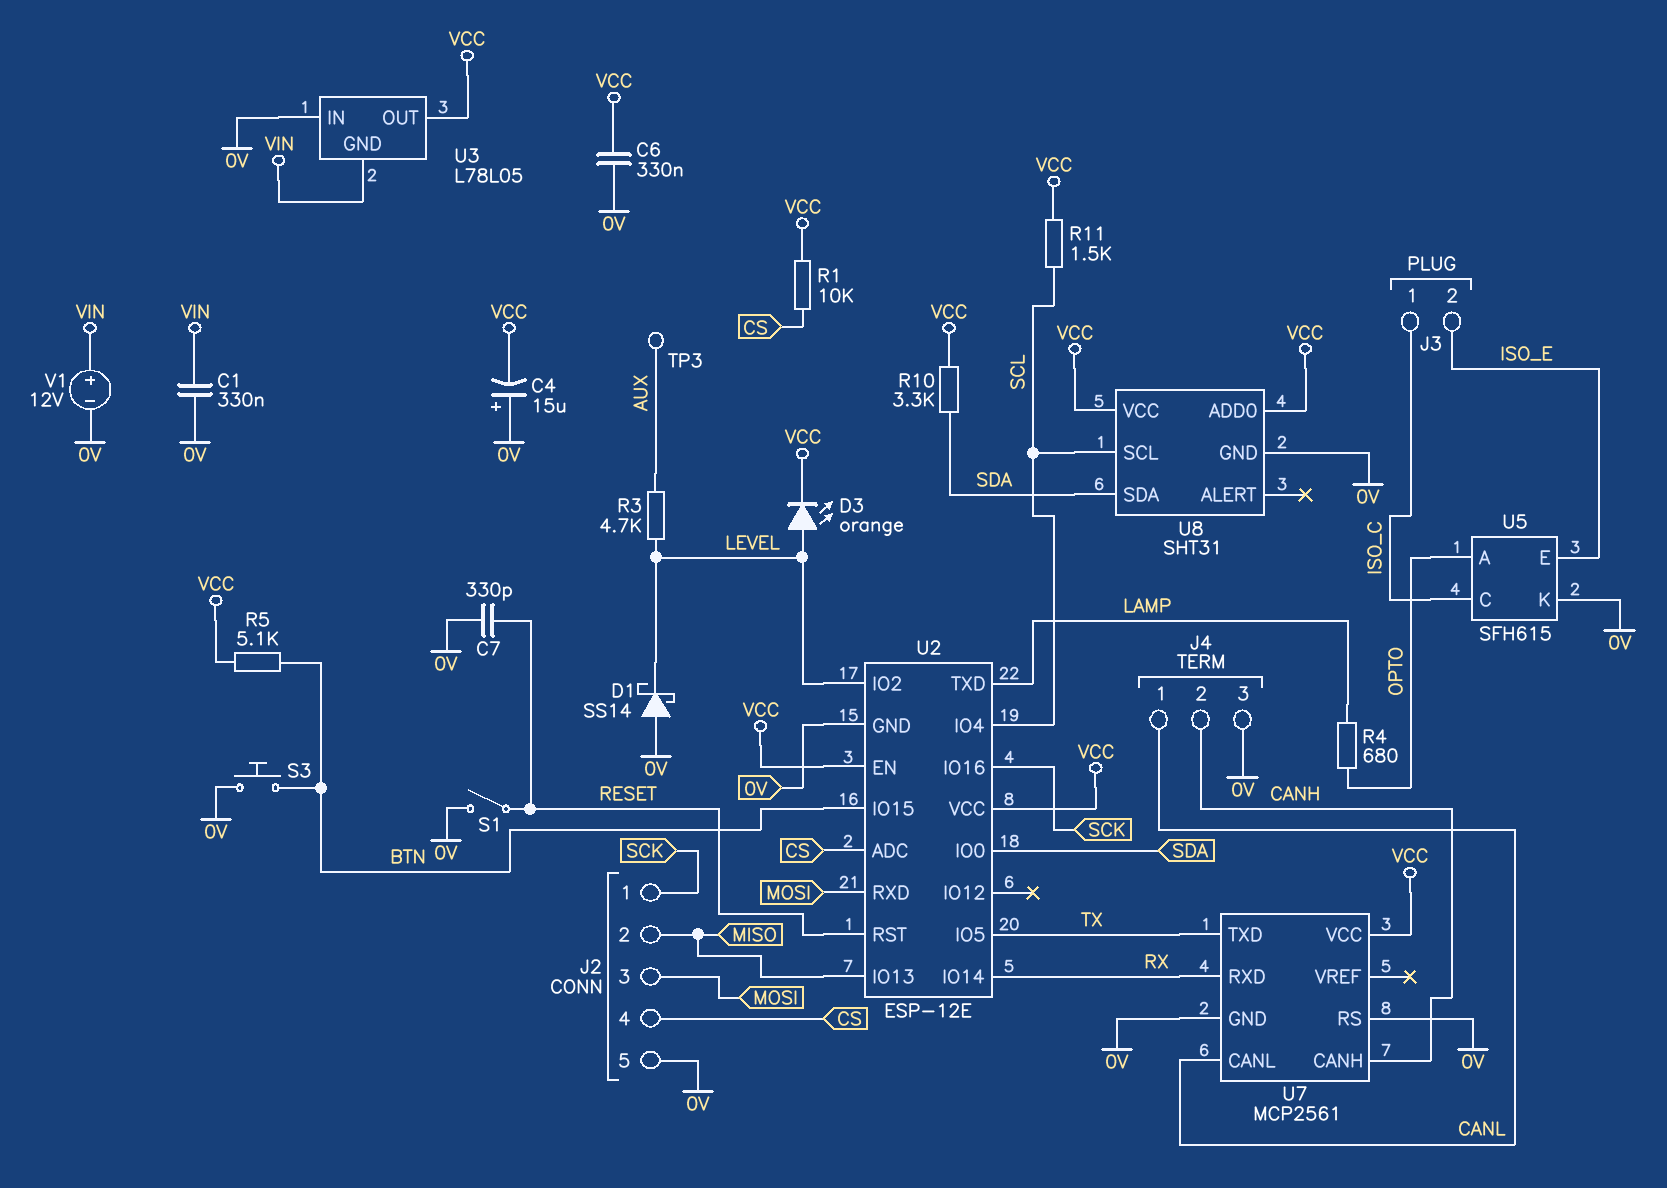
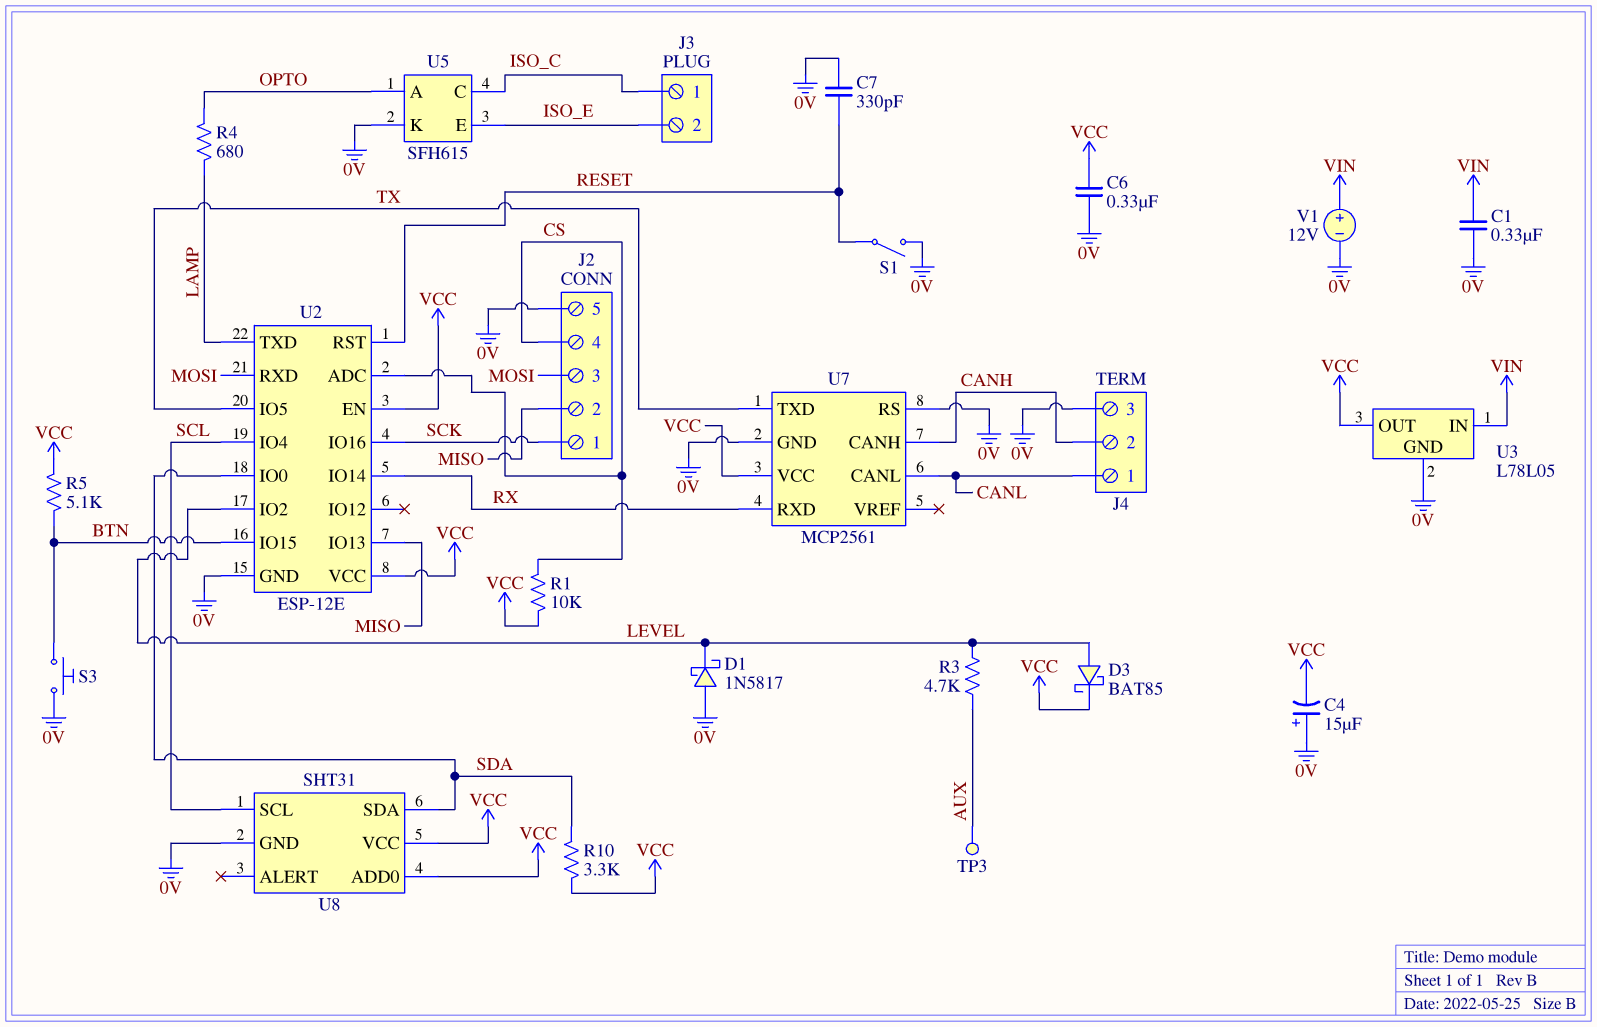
D1: schottky SS14 (A 0V, K LEVEL) -> schottky 1N5817 (A 0V, K LEVEL)
D3: LED orange (A LEVEL, K VCC) -> schottky BAT85 (A LEVEL, K VCC)
R11: 1.5k (SCL, VCC) -> none
U3 pin GND: VIN -> 0V
U3 pin IN: 0V -> VIN

